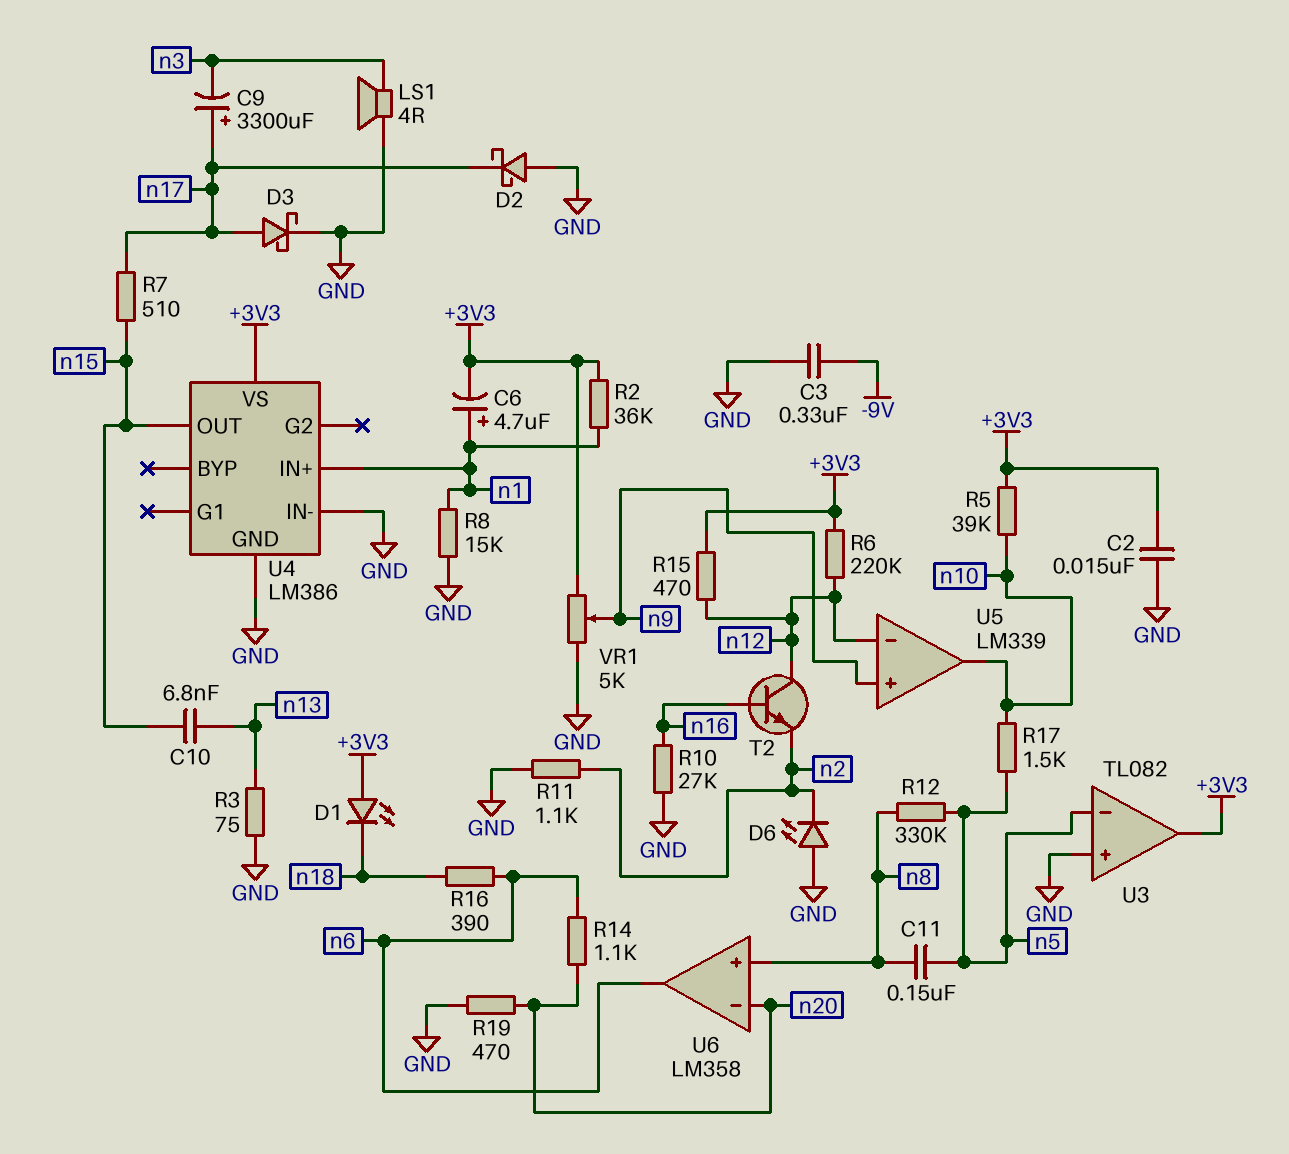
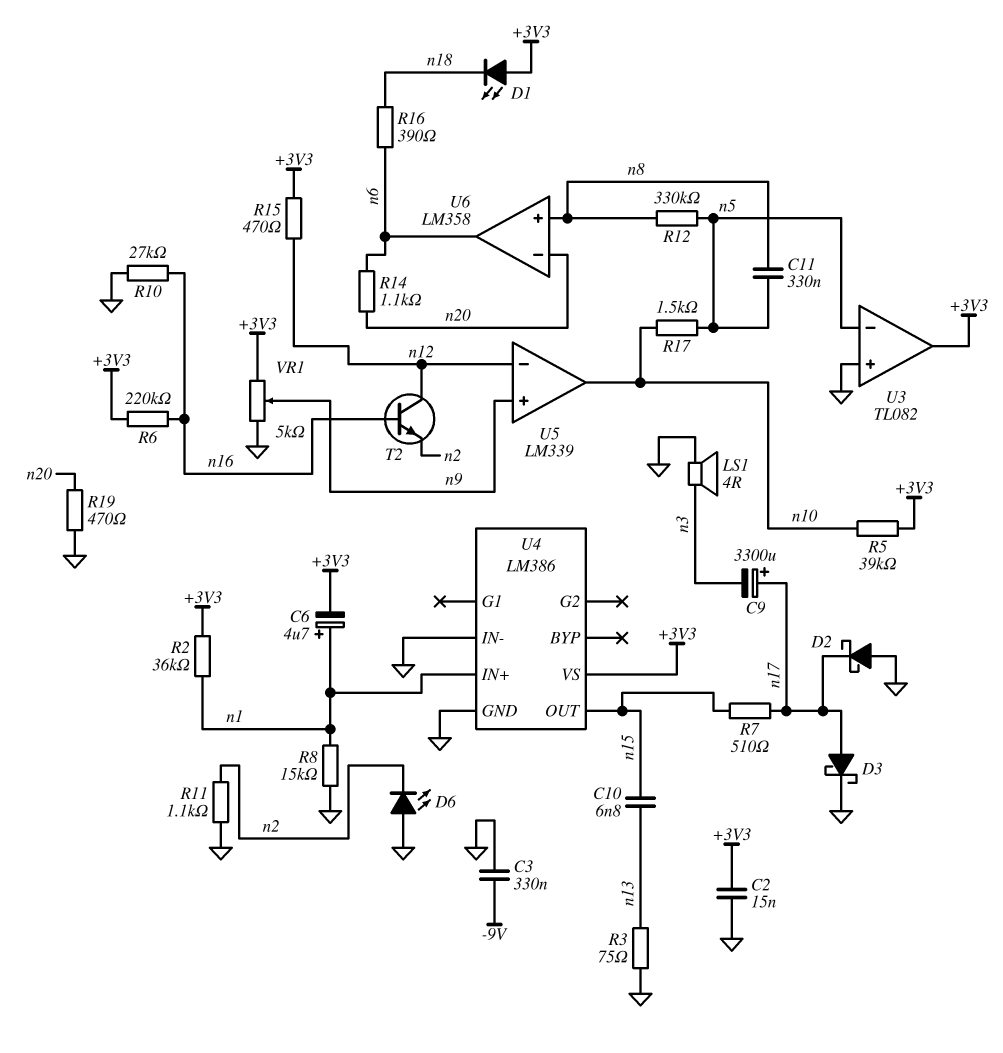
C11: 150nF (n5, n8) -> 330nF (n5, n8)
R6: 220k (+3V3, n12) -> 220k (+3V3, n16)

